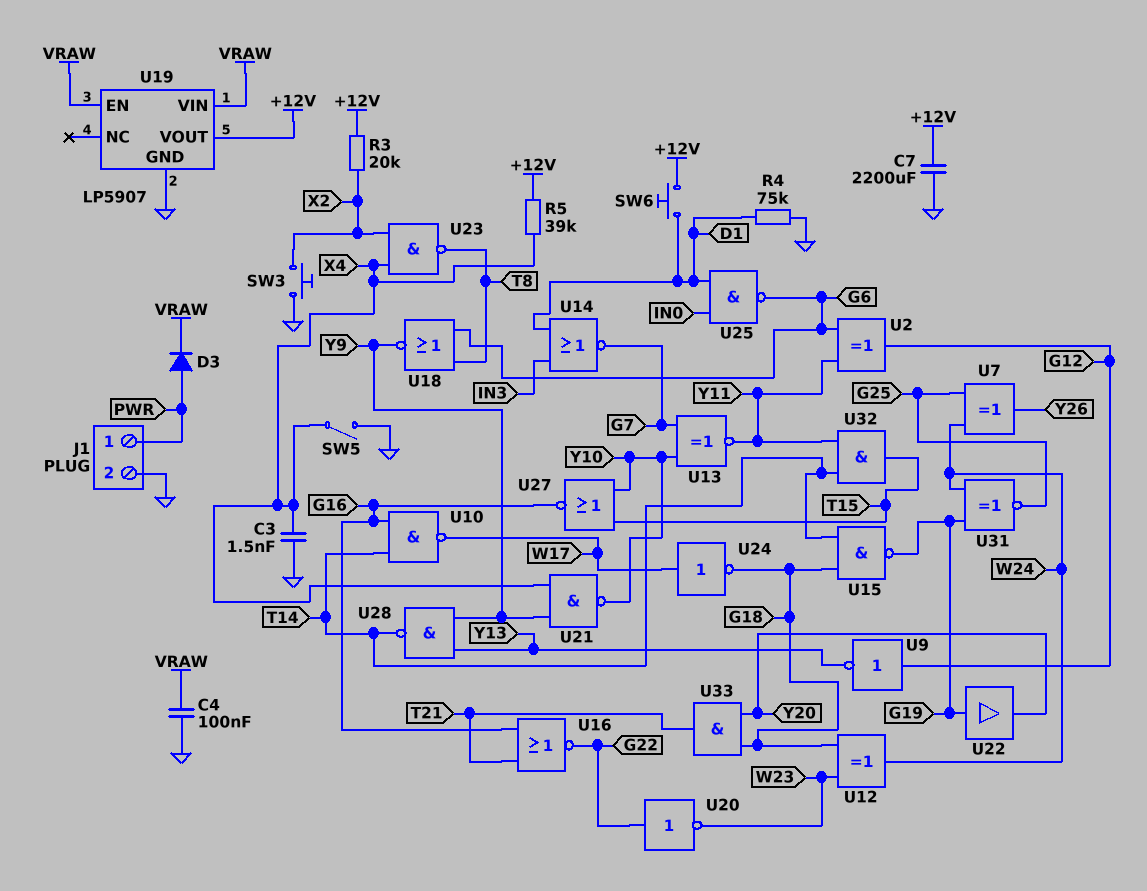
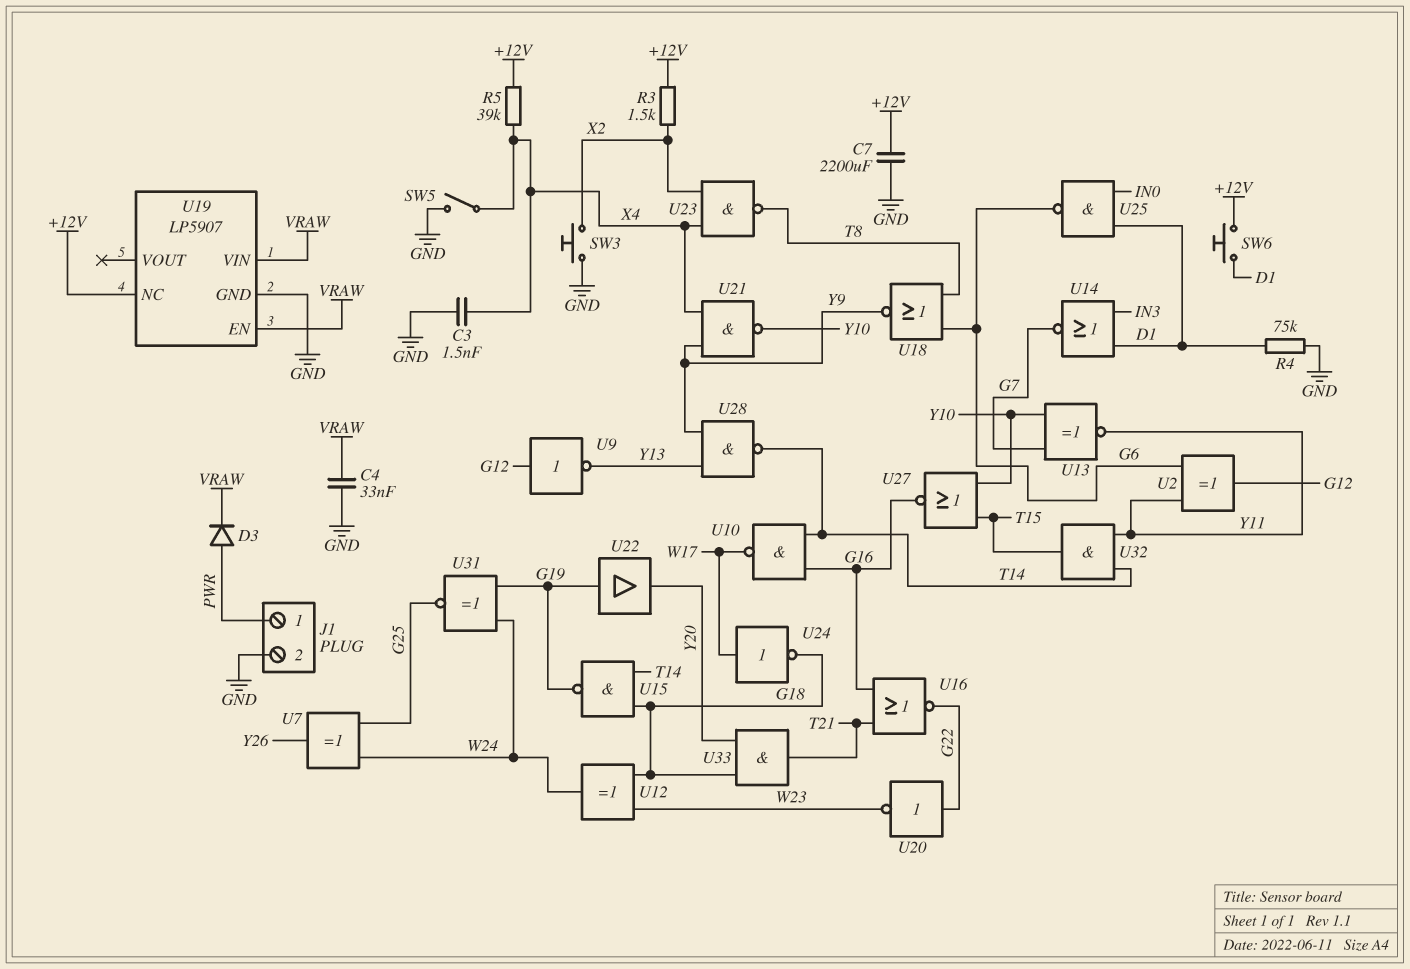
C4: 100nF (GND, VRAW) -> 33nF (GND, VRAW)
R3: 20k (+12V, X2) -> 1.5k (+12V, X2)
U19 pin NC: none -> +12V
U19 pin VOUT: +12V -> none

